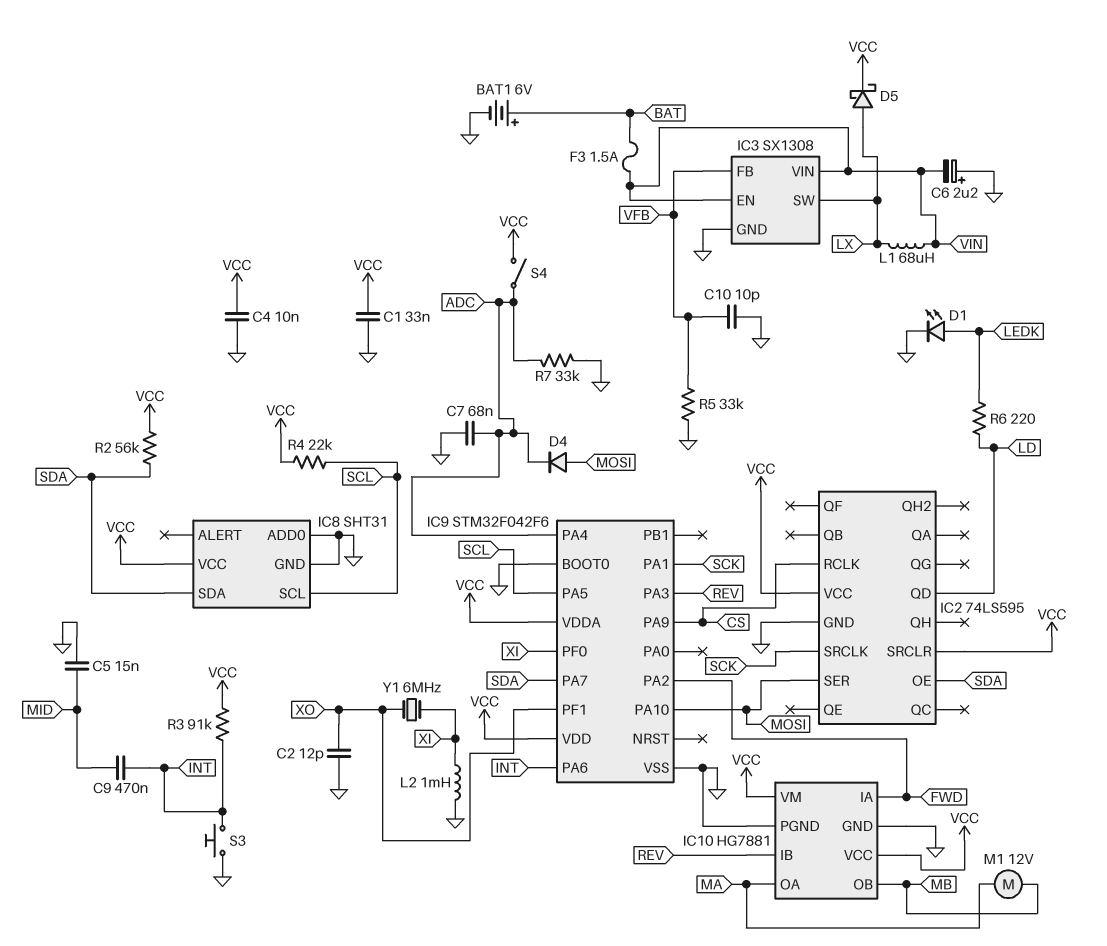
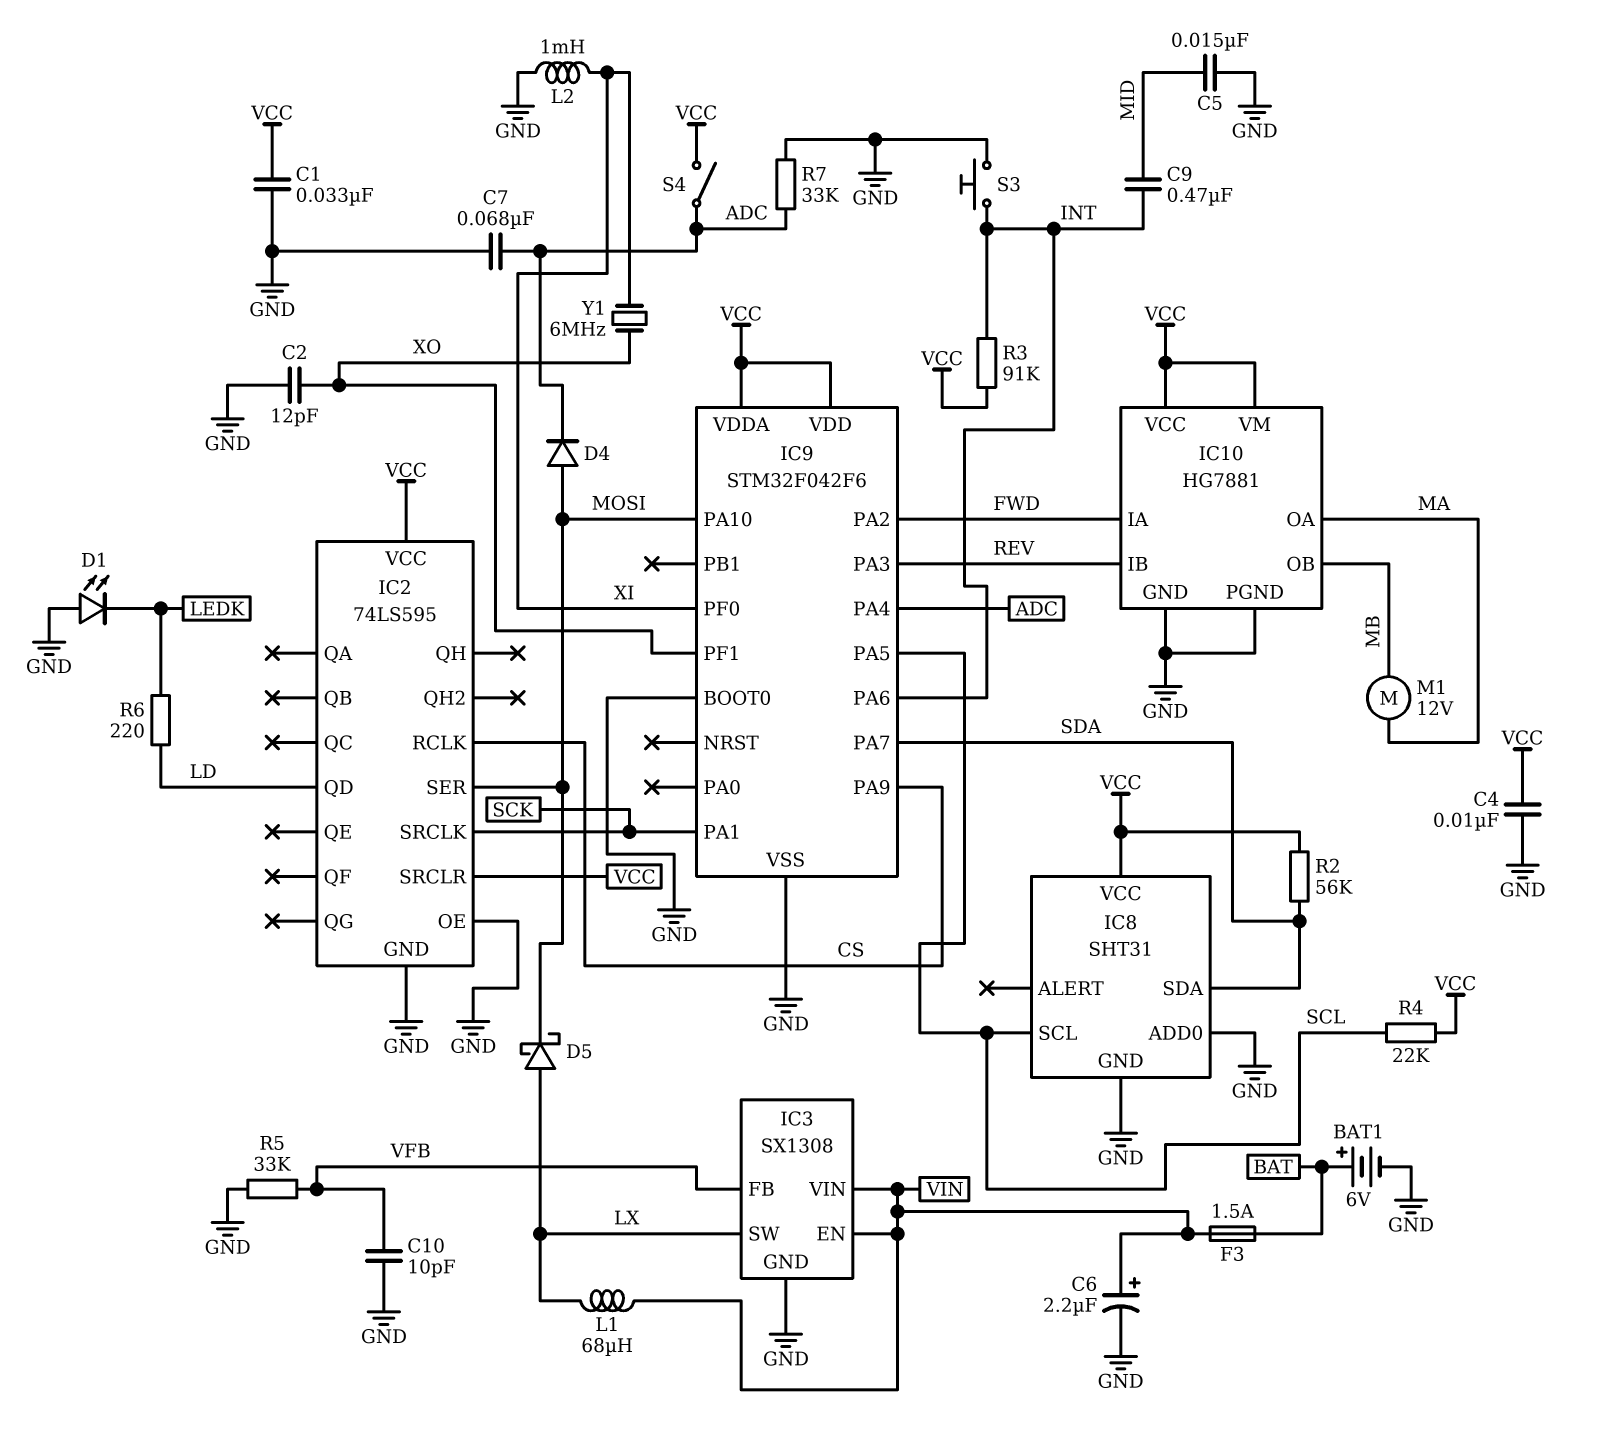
C6: 2.2uF (plus GND, minus VIN) -> 2.2uF (plus VIN, minus GND)
D1: LED (A LEDK, K GND) -> LED (A GND, K LEDK)
D5: schottky (A LX, K VCC) -> schottky (A LX, K MOSI)
IC2 pin OE: SDA -> GND

